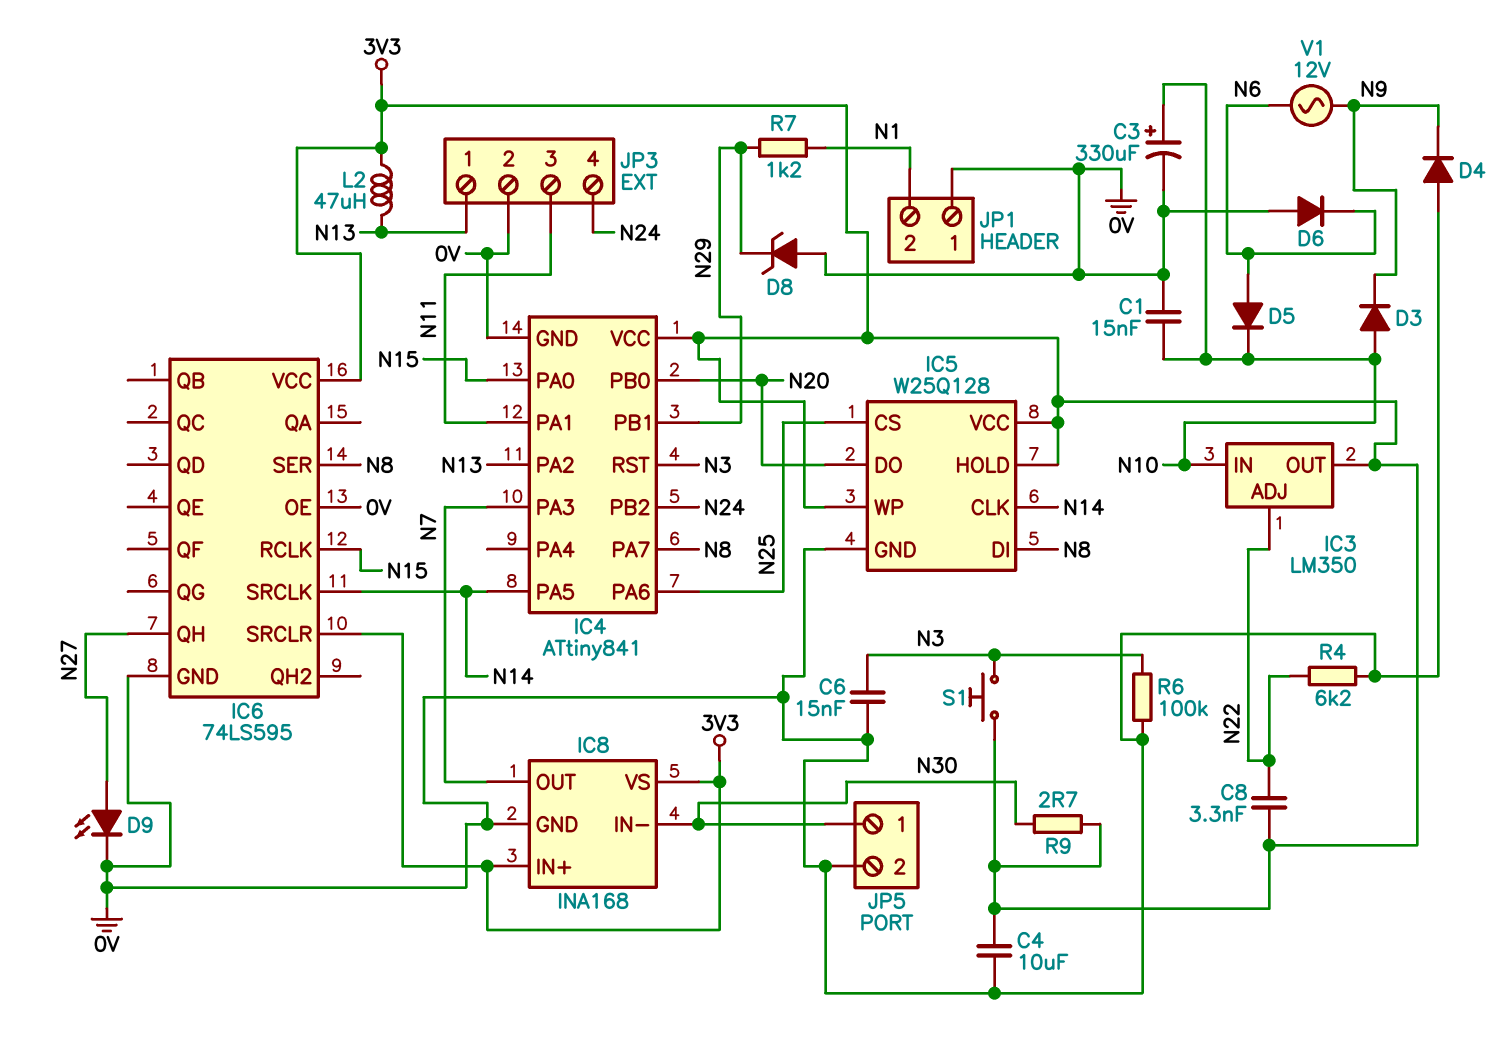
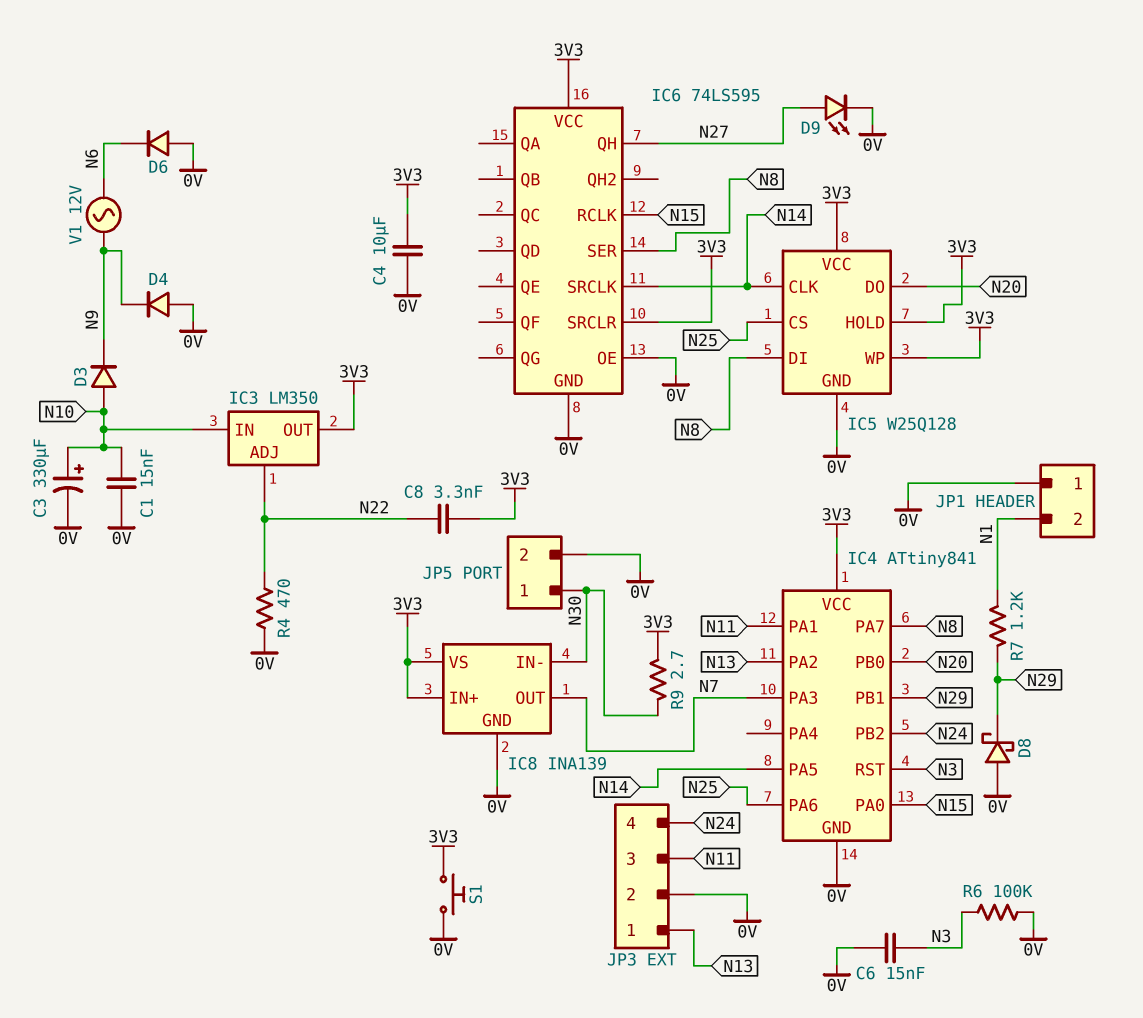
D5: diode (A N6, K N10) -> none
D8: zener (A 0V, K N29) -> schottky (A 0V, K N29)
IC8: INA168 -> INA139
L2: 47uH (3V3, N13) -> none
R4: 6.2k (0V, N22) -> 470 (0V, N22)
S1: button (3V3, N3) -> button (0V, 3V3)

